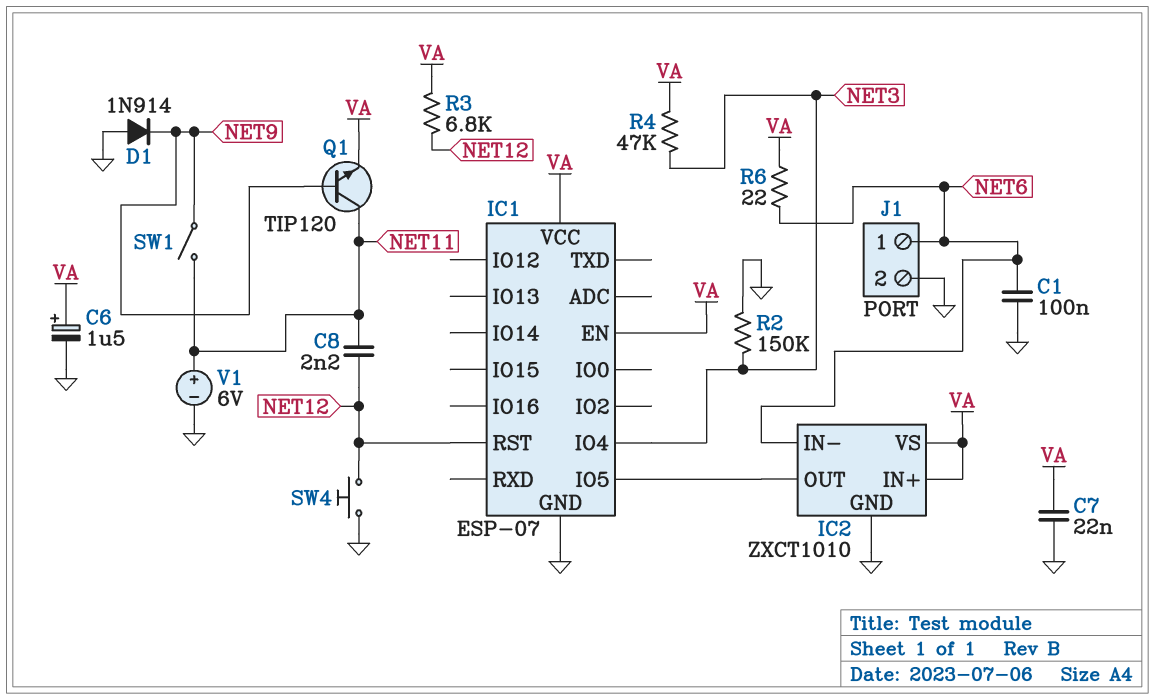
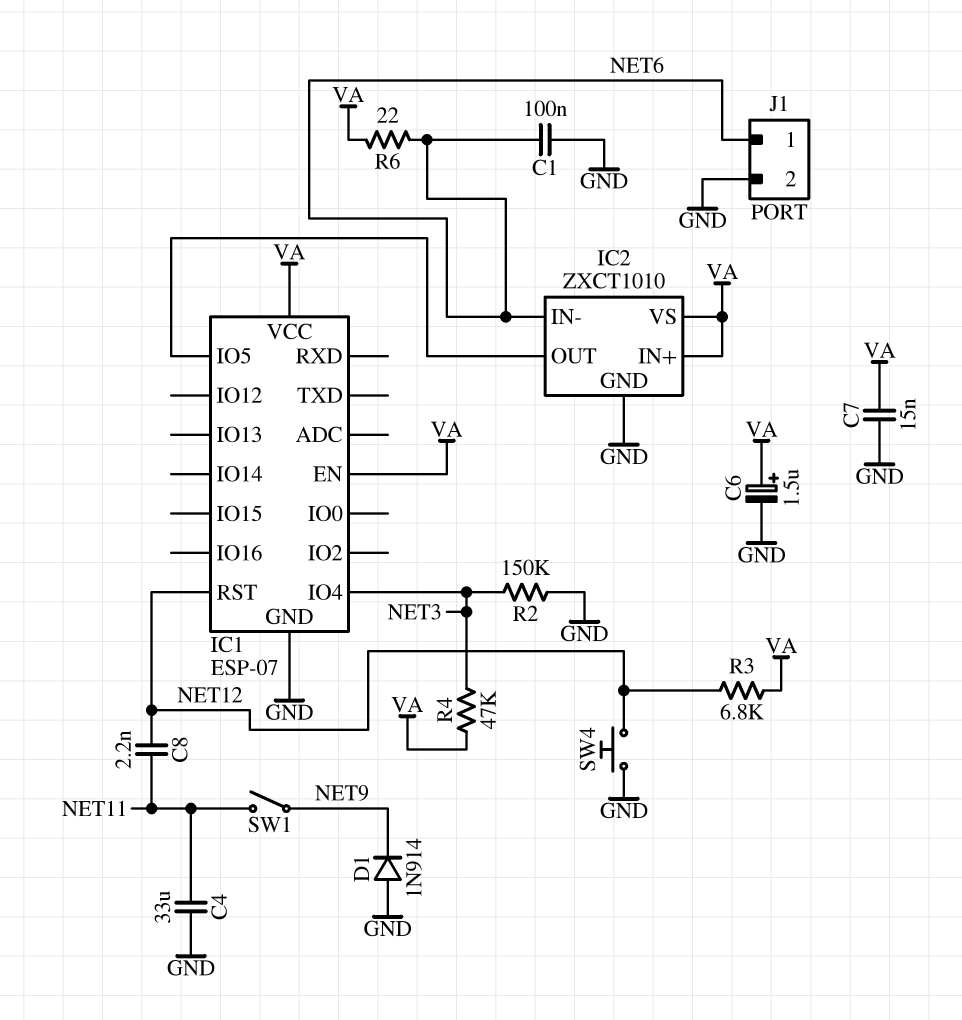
C4: none -> 33uF (GND, NET11)
C7: 22nF (GND, VA) -> 15nF (GND, VA)
Q1: NPN TIP120 (B NET9, C NET11, E VA) -> none
V1: 6V (plus NET11, minus GND) -> none

